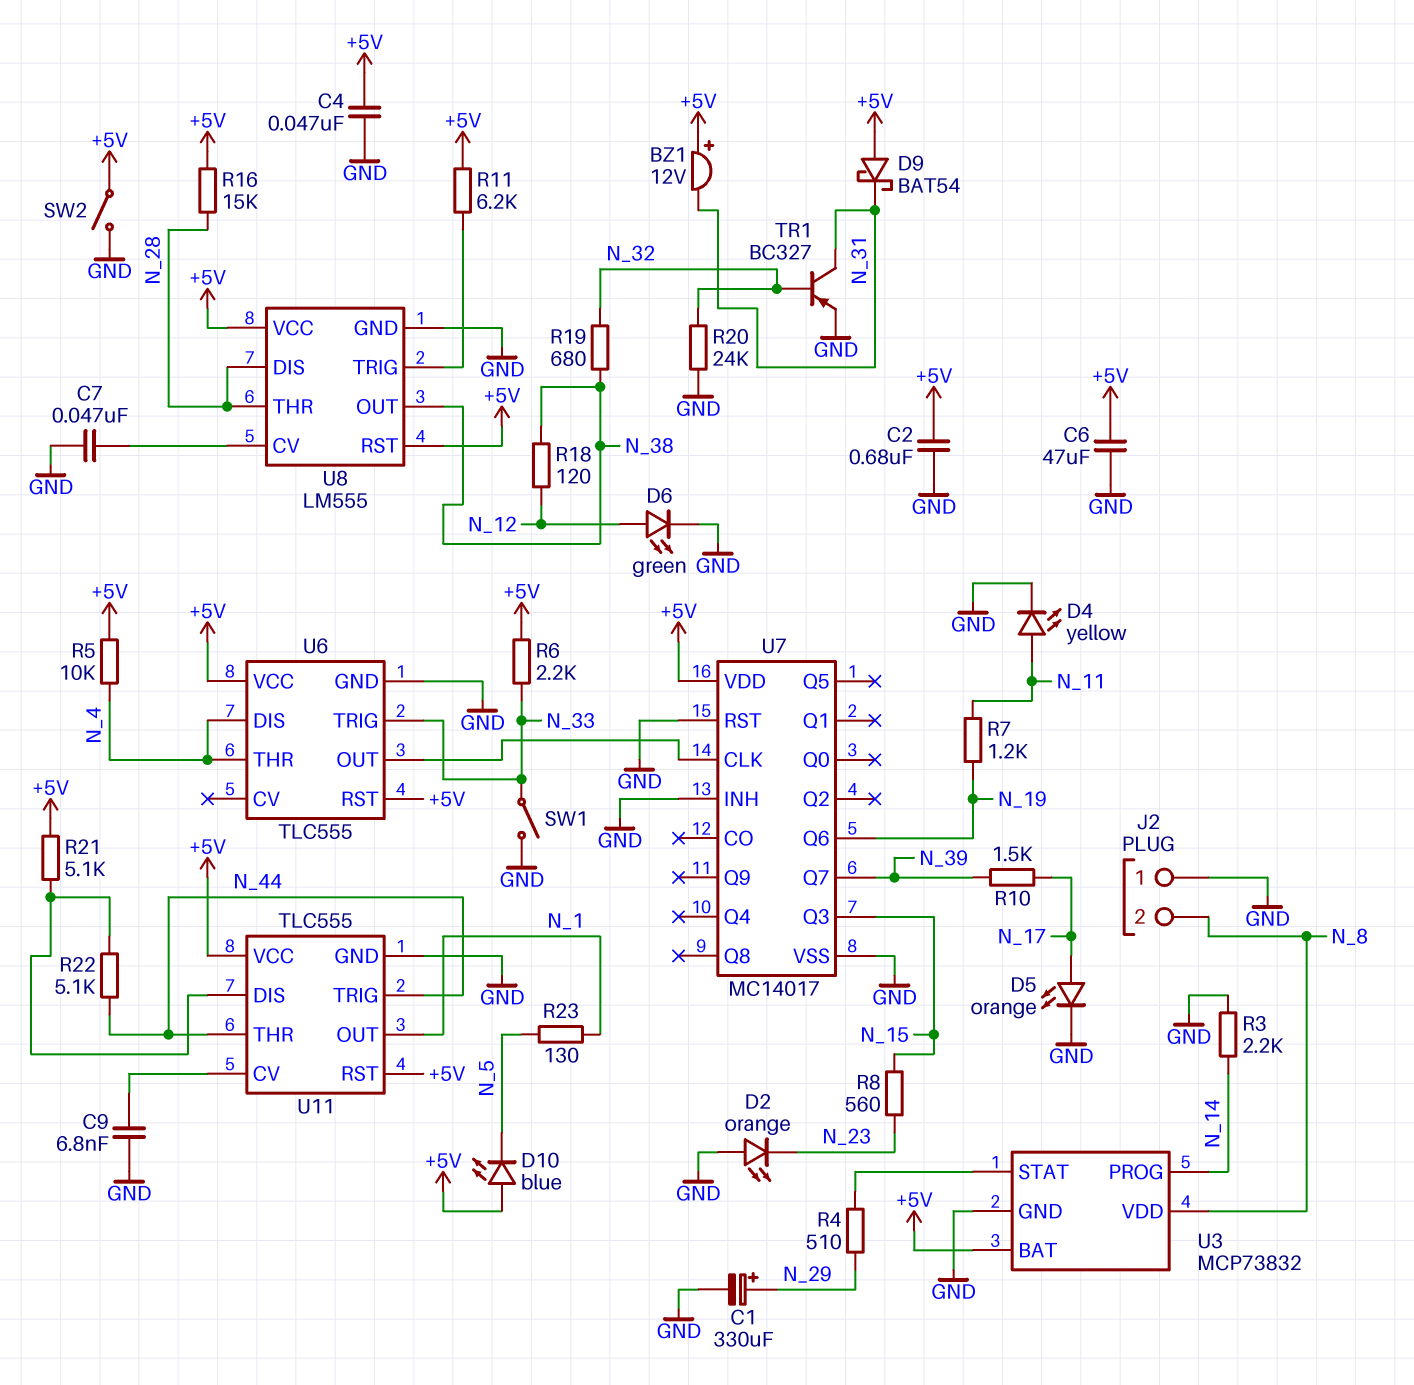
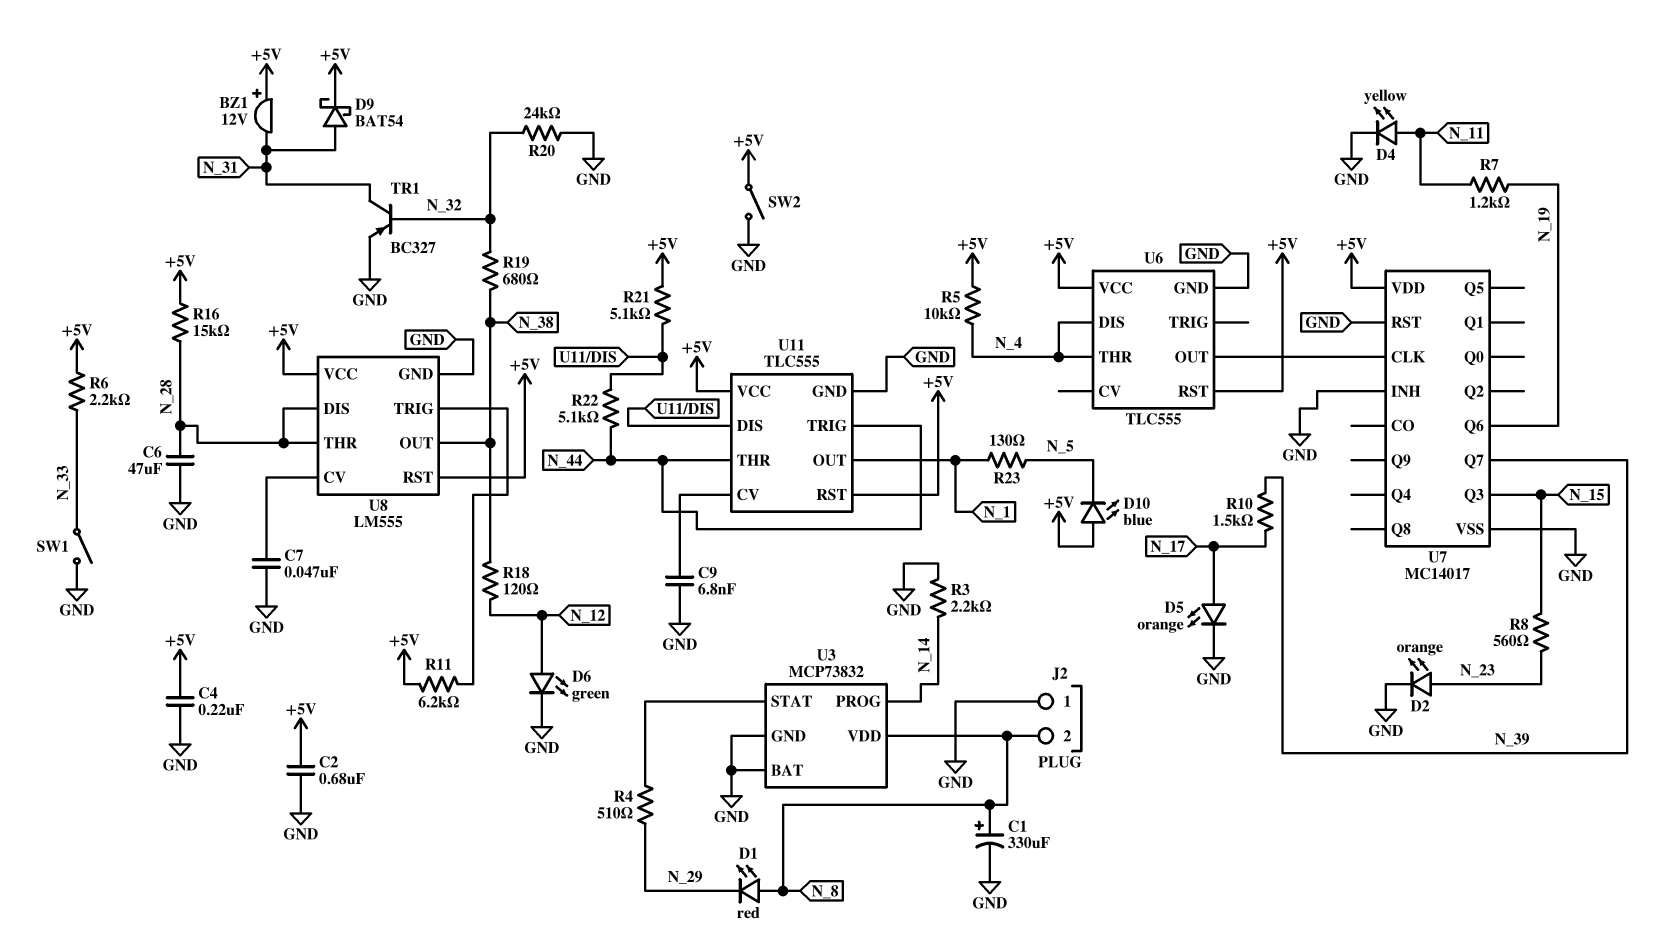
C1: 330uF (plus N_29, minus GND) -> 330uF (plus N_8, minus GND)
C4: 47nF (+5V, GND) -> 220nF (+5V, GND)
C6: 47uF (+5V, GND) -> 47uF (GND, N_28)
D1: none -> LED red (A N_8, K N_29)
D2: LED orange (A GND, K N_23) -> LED orange (A N_23, K GND)
D9: schottky BAT54 (A +5V, K N_31) -> schottky BAT54 (A N_31, K +5V)
U3 pin BAT: +5V -> GND
U6 pin TRIG: N_33 -> none

